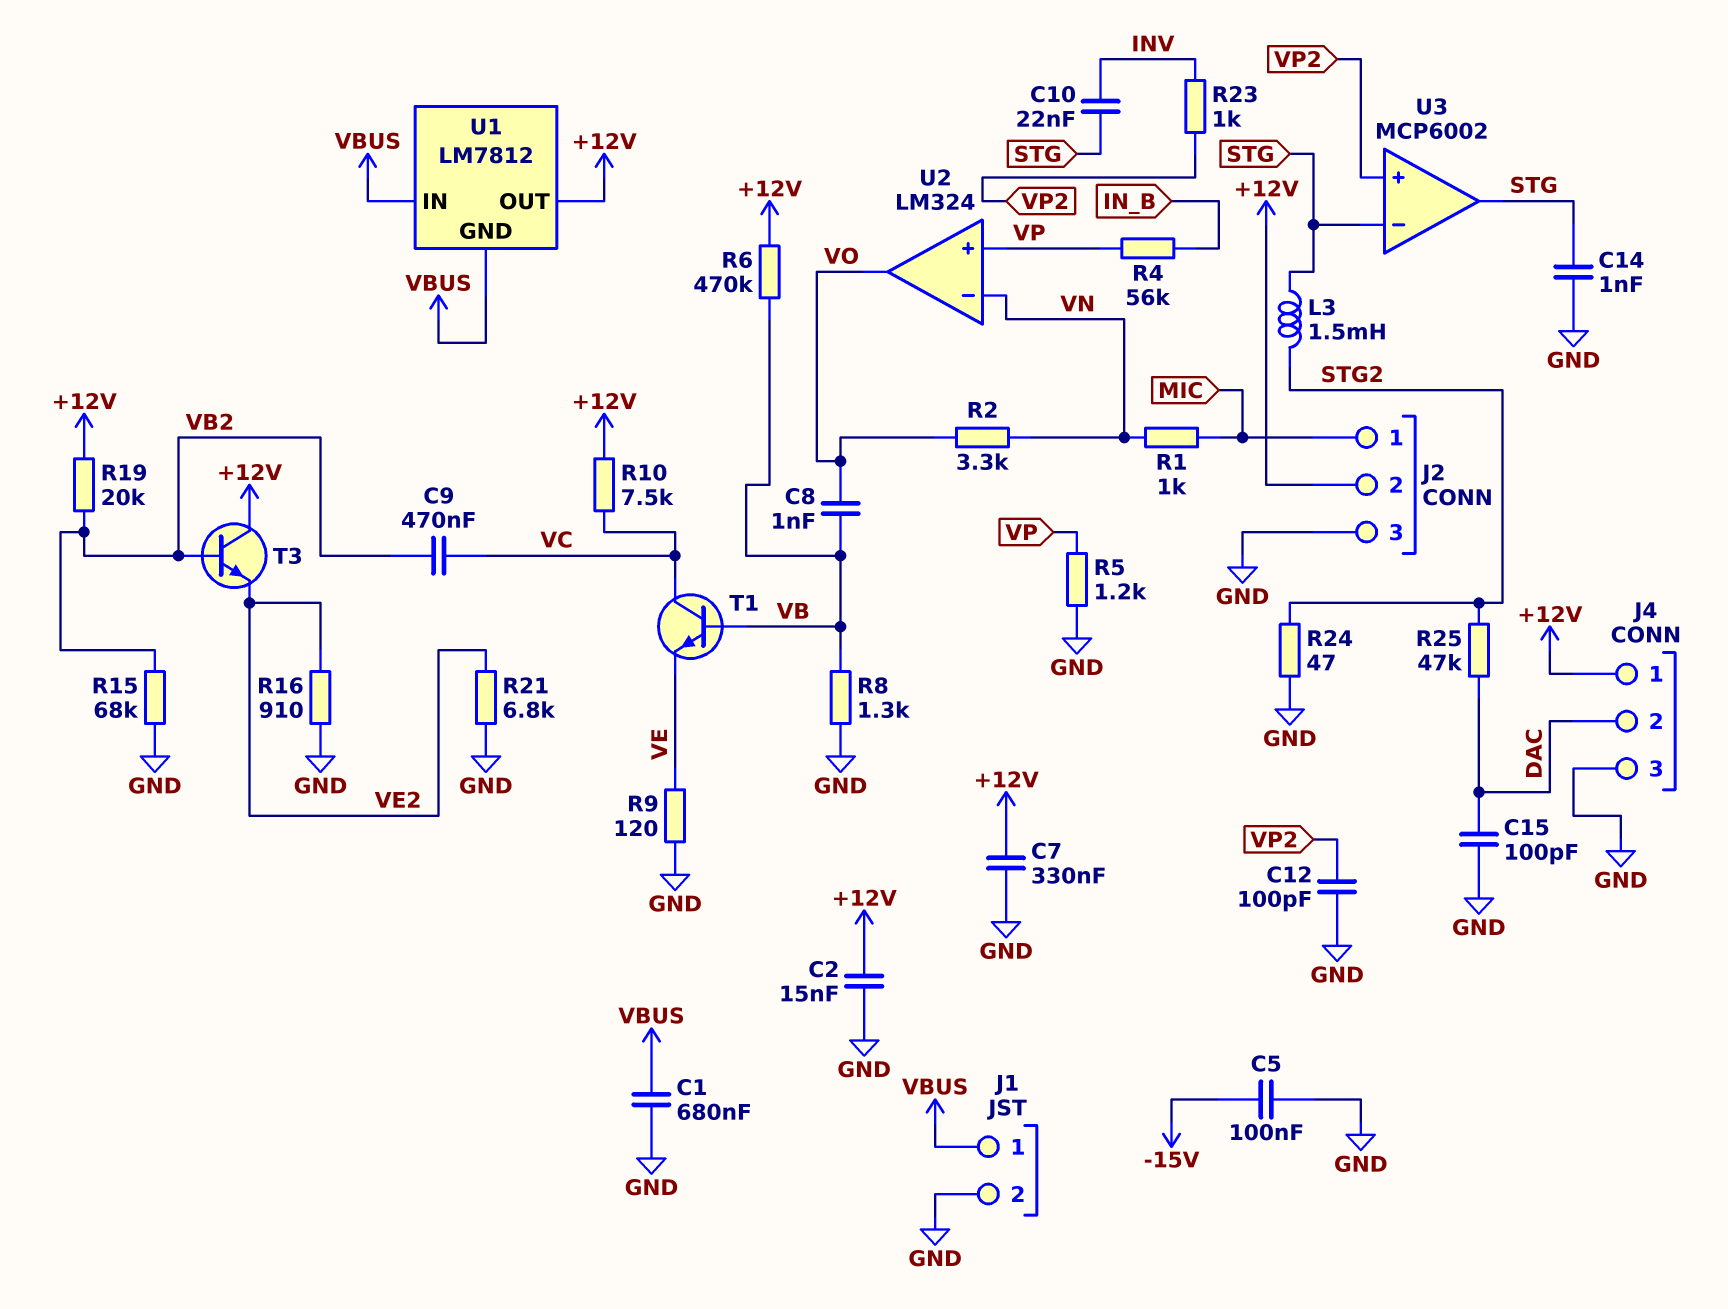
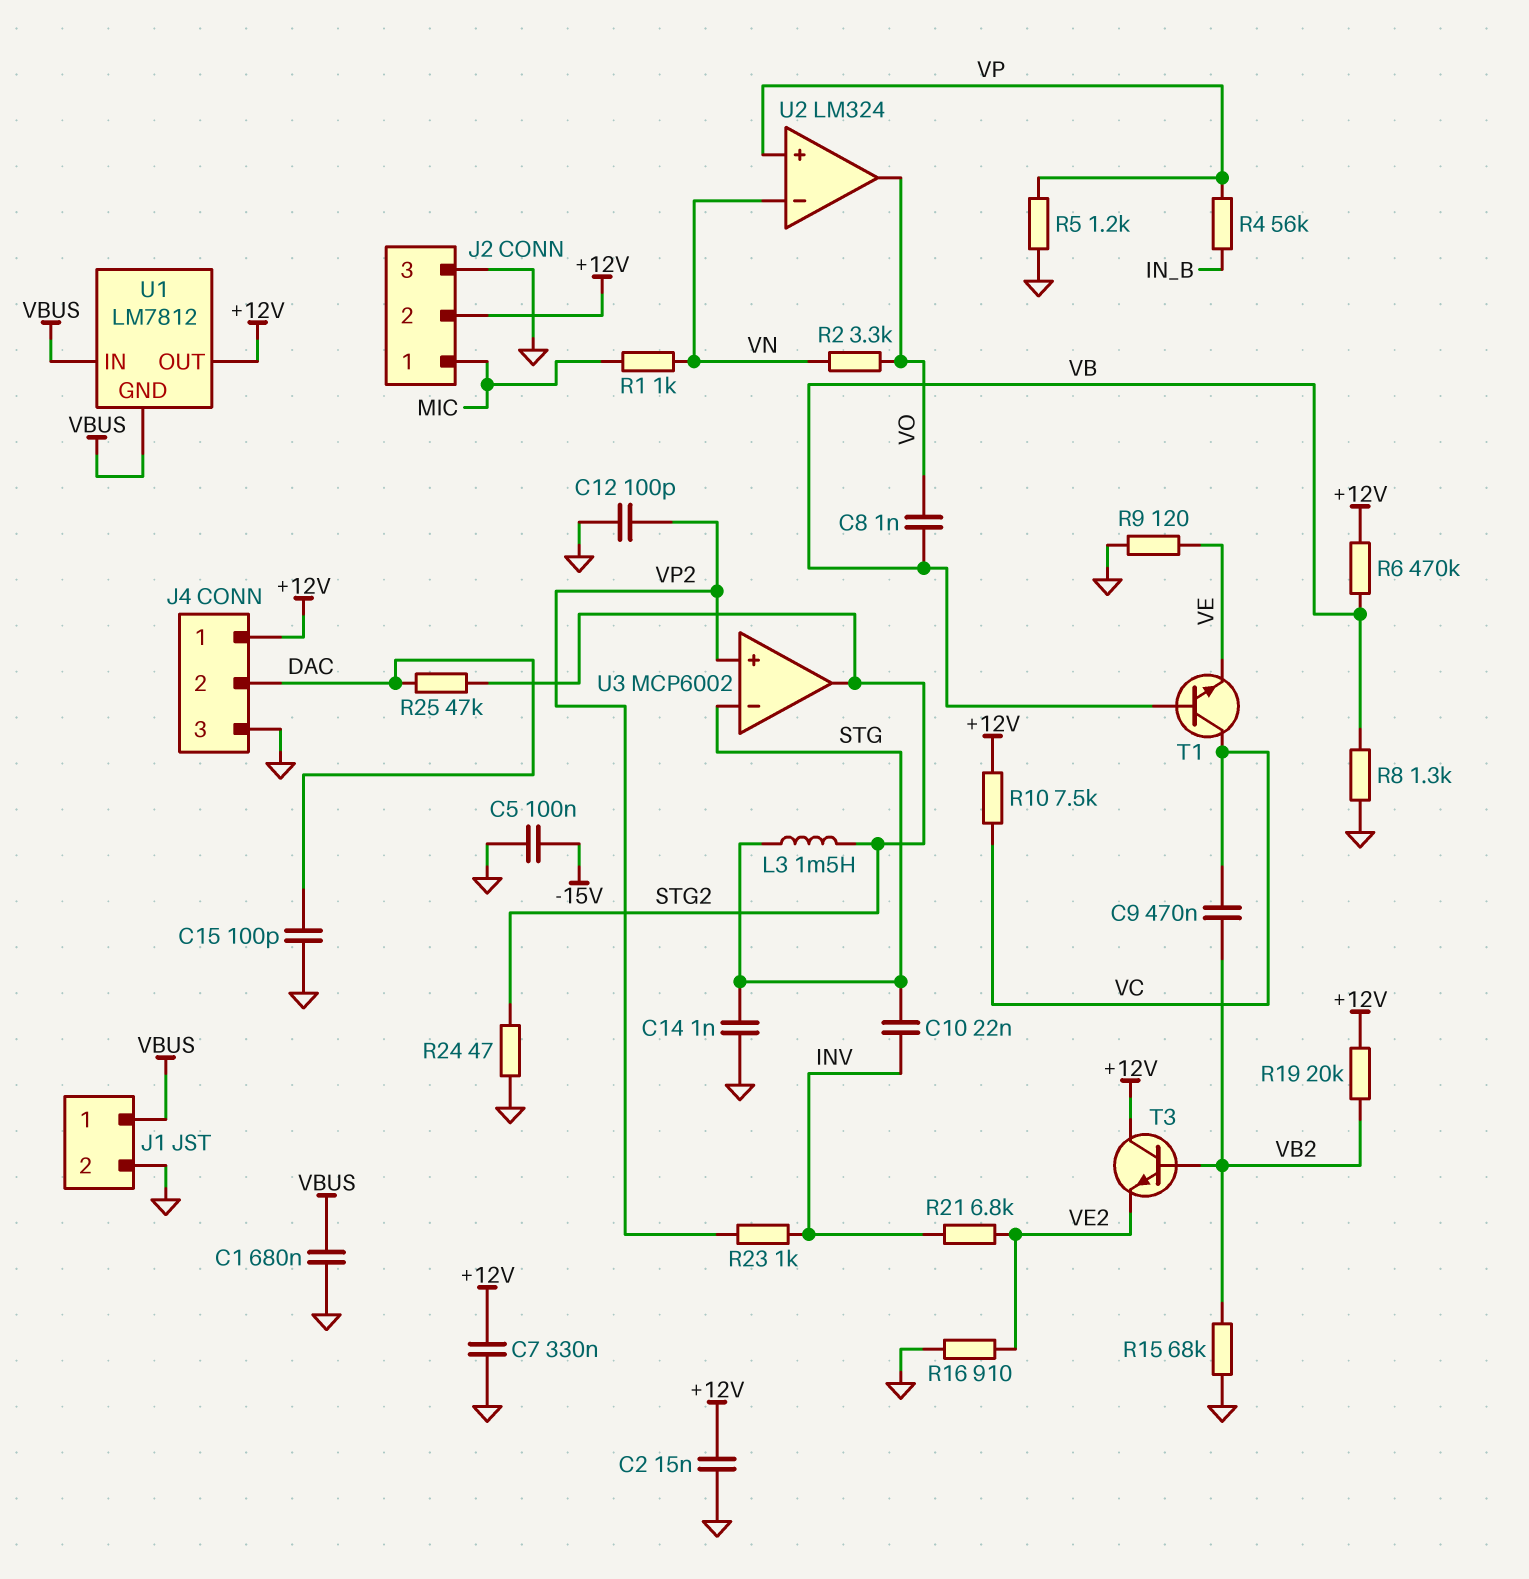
R21: 6.8k (GND, VE2) -> 6.8k (INV, VE2)
U3 pin out: STG -> STG2

